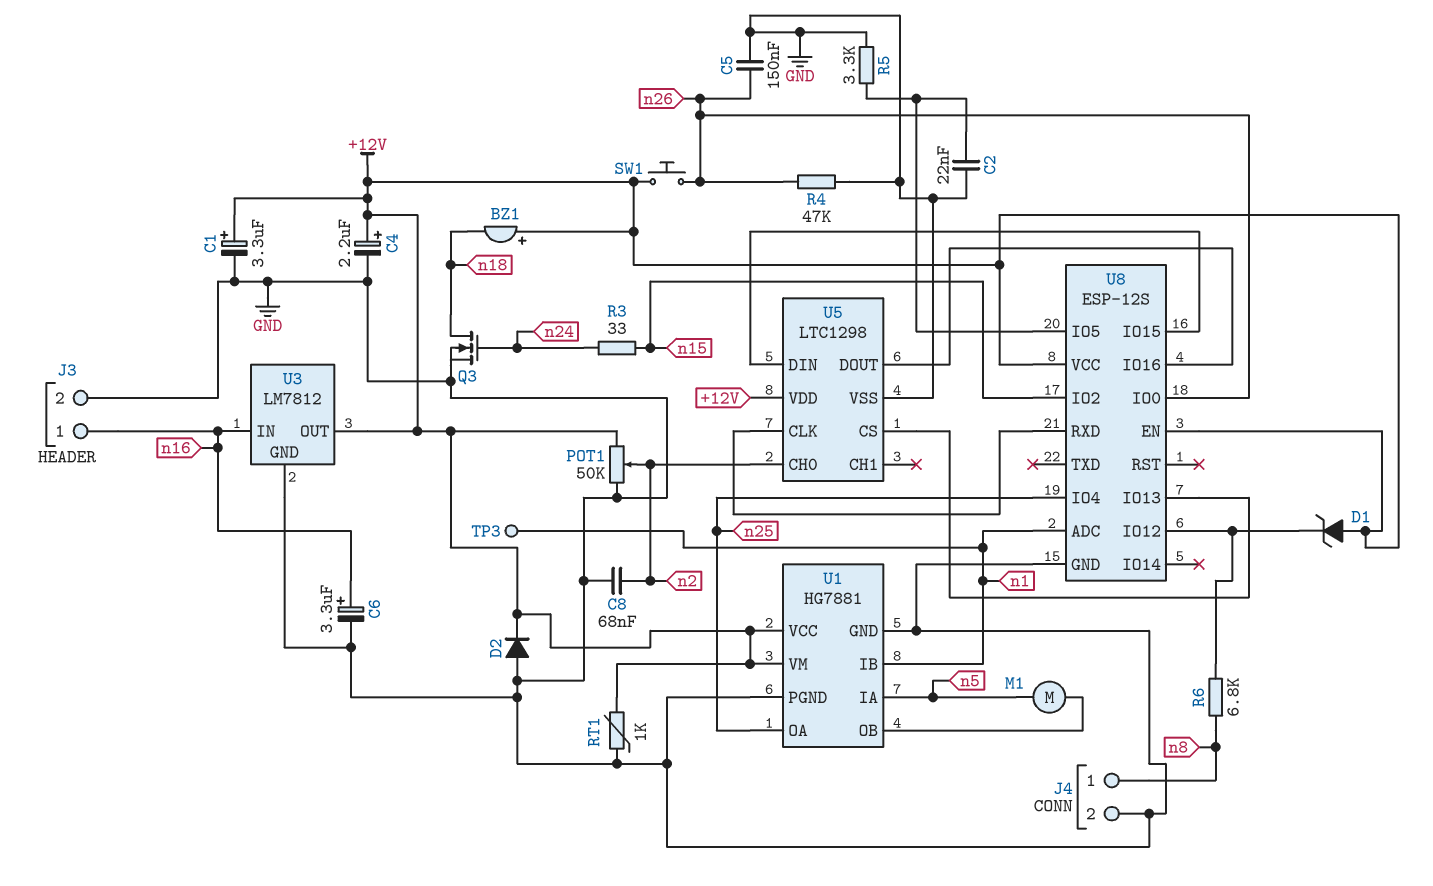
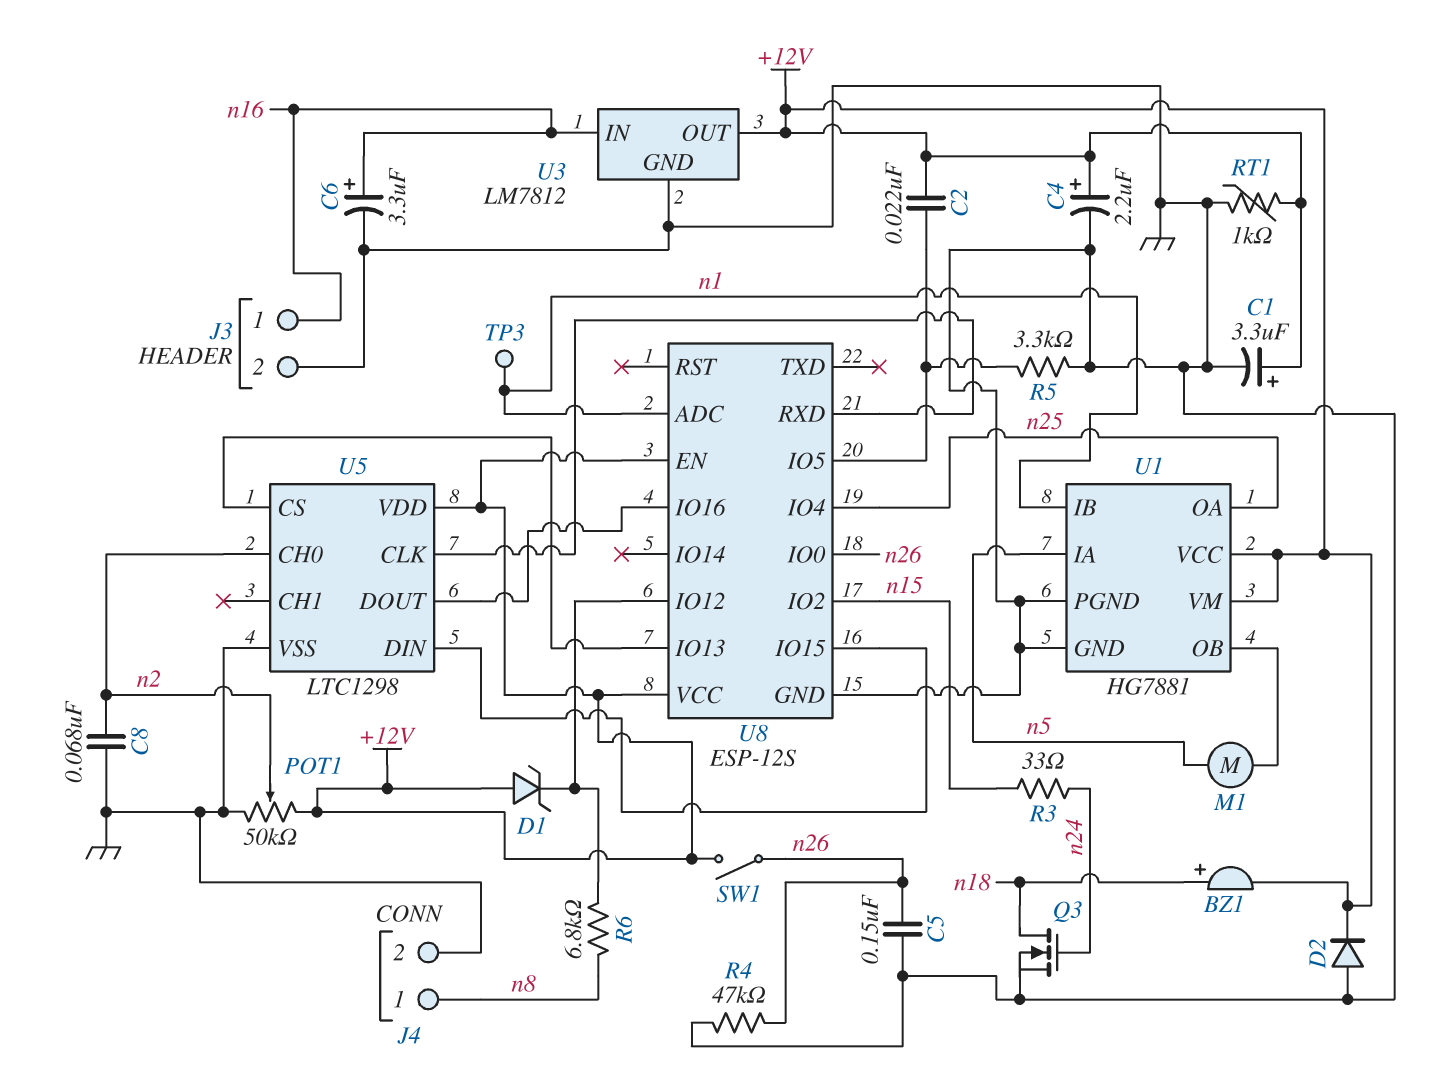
BZ1: buzzer (plus +12V, minus n18) -> buzzer (plus n18, minus +12V)
C2: 22nF (GND, U8/IO5) -> 22nF (+12V, U8/IO5)
SW1: button (+12V, n26) -> switch (+12V, n26)

